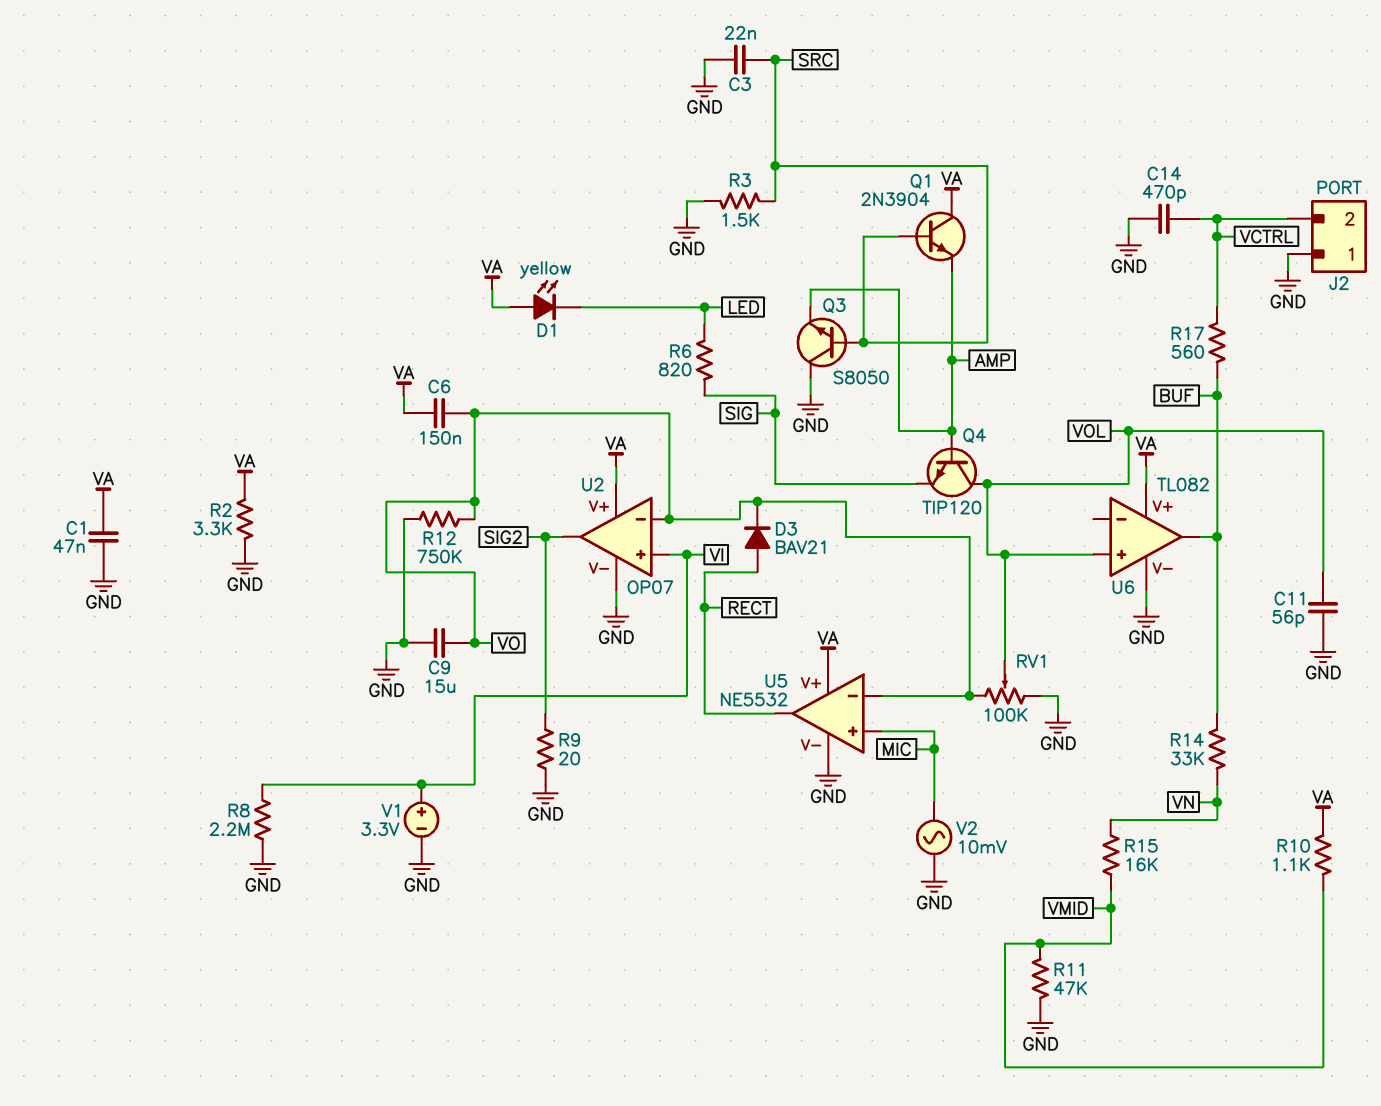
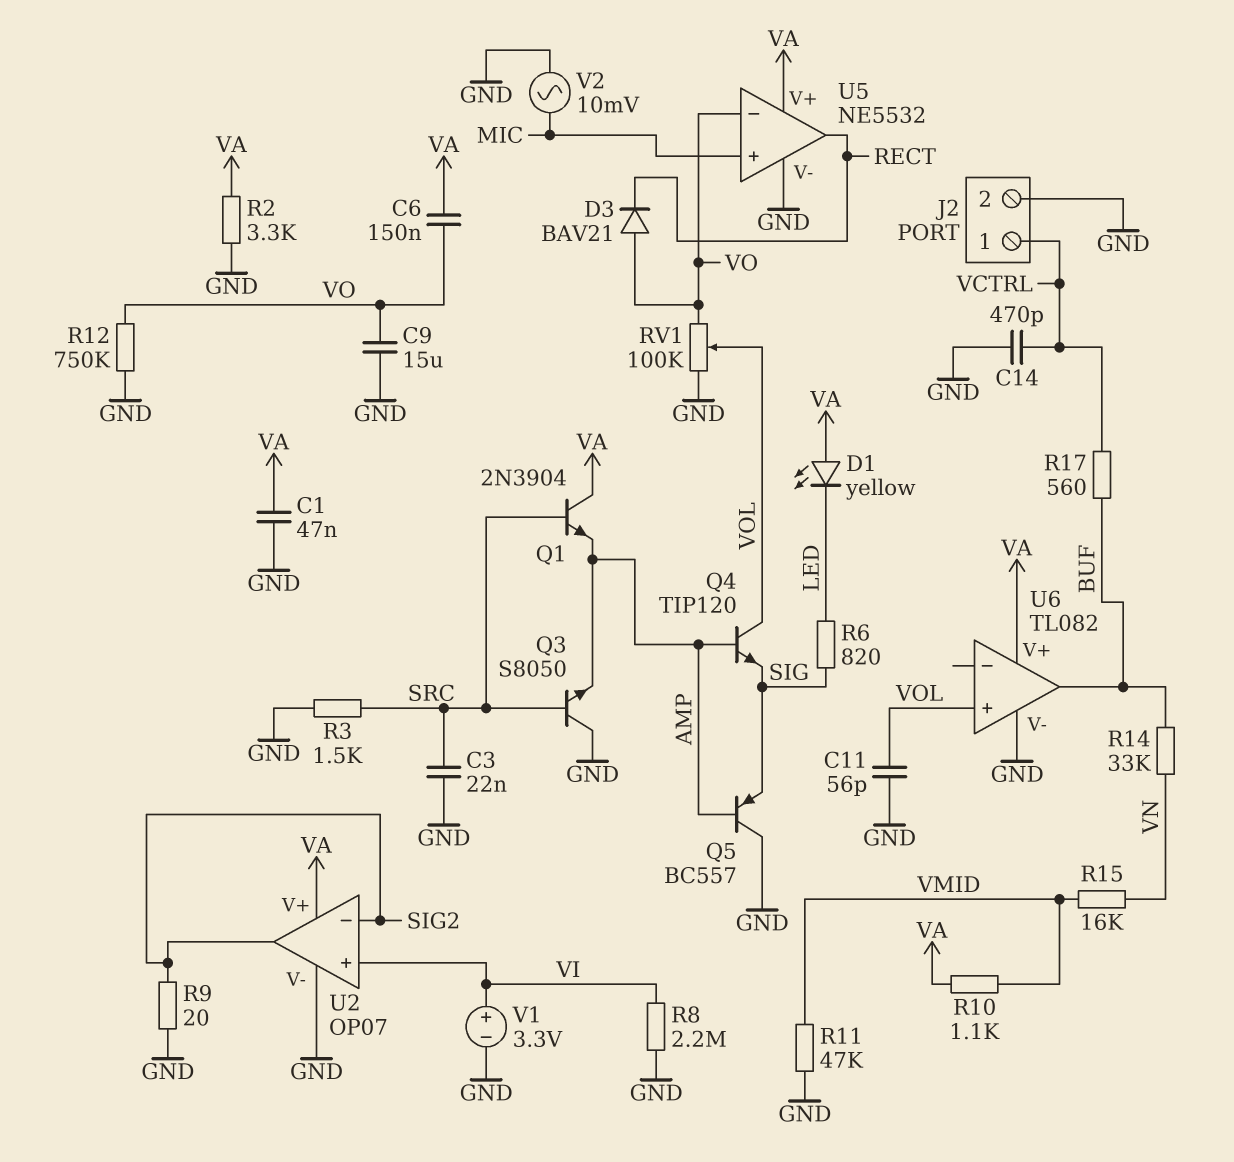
D3: diode BAV21 (A RECT, K VO) -> diode BAV21 (A VO, K RECT)
J2 pin 1: GND -> VCTRL
J2 pin 2: VCTRL -> GND
Q5: none -> PNP BC557 (B AMP, C GND, E SIG)
U2 pin in-: VO -> SIG2

